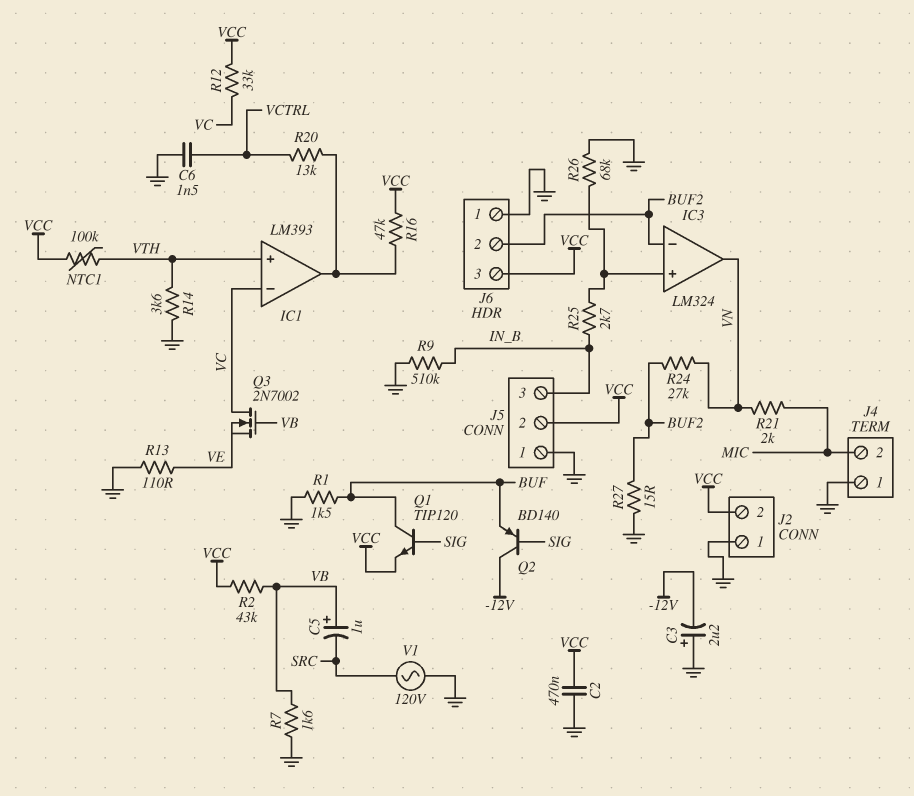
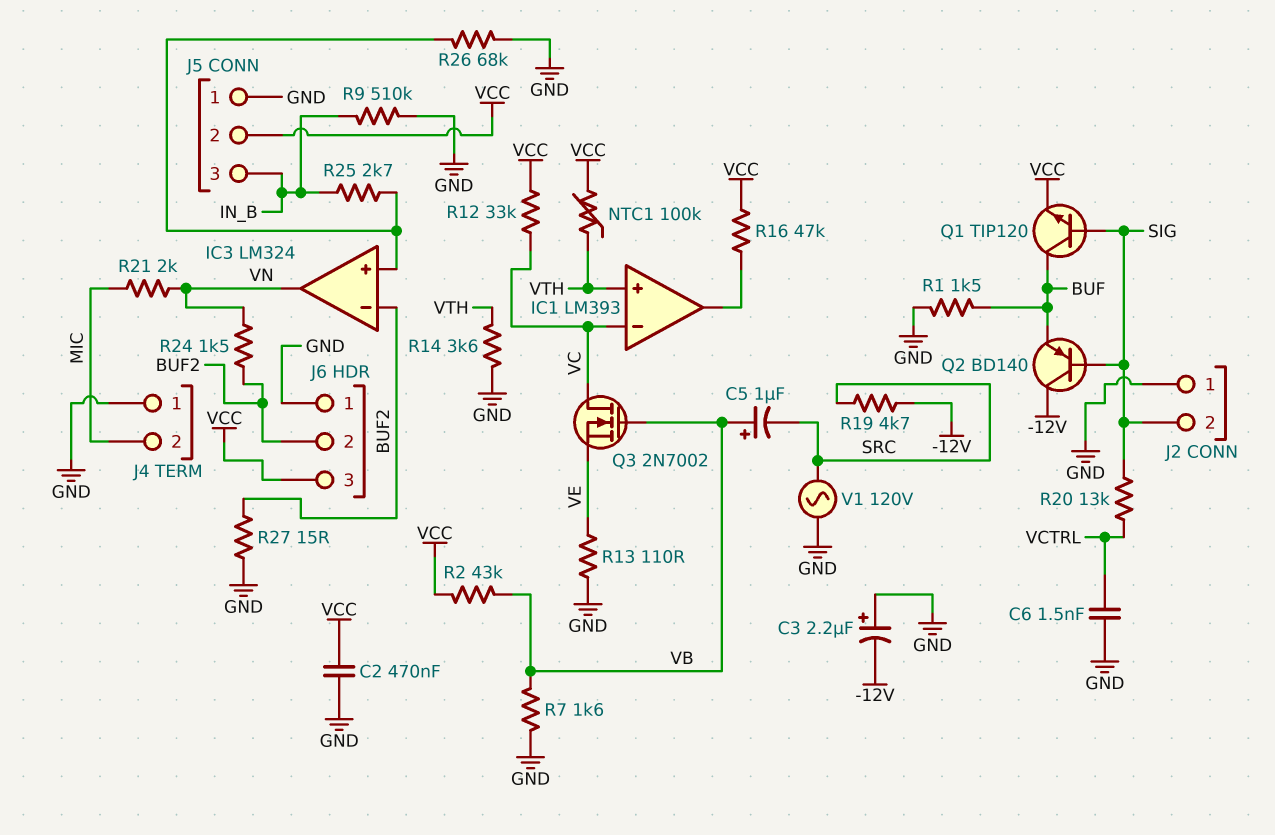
J2 pin 2: VCC -> SIG
R19: none -> 4.7k (-12V, SRC)
R20: 13k (IC1/out, VCTRL) -> 13k (SIG, VCTRL)
R24: 27k (BUF2, VN) -> 1.5k (BUF2, VN)

